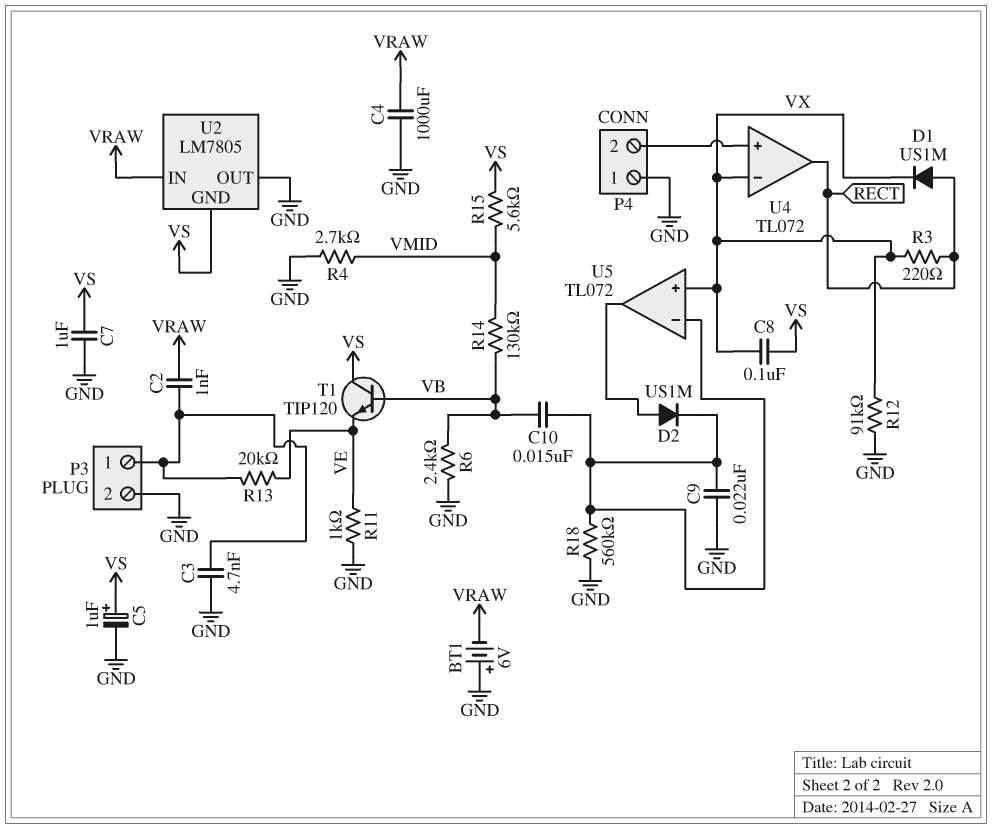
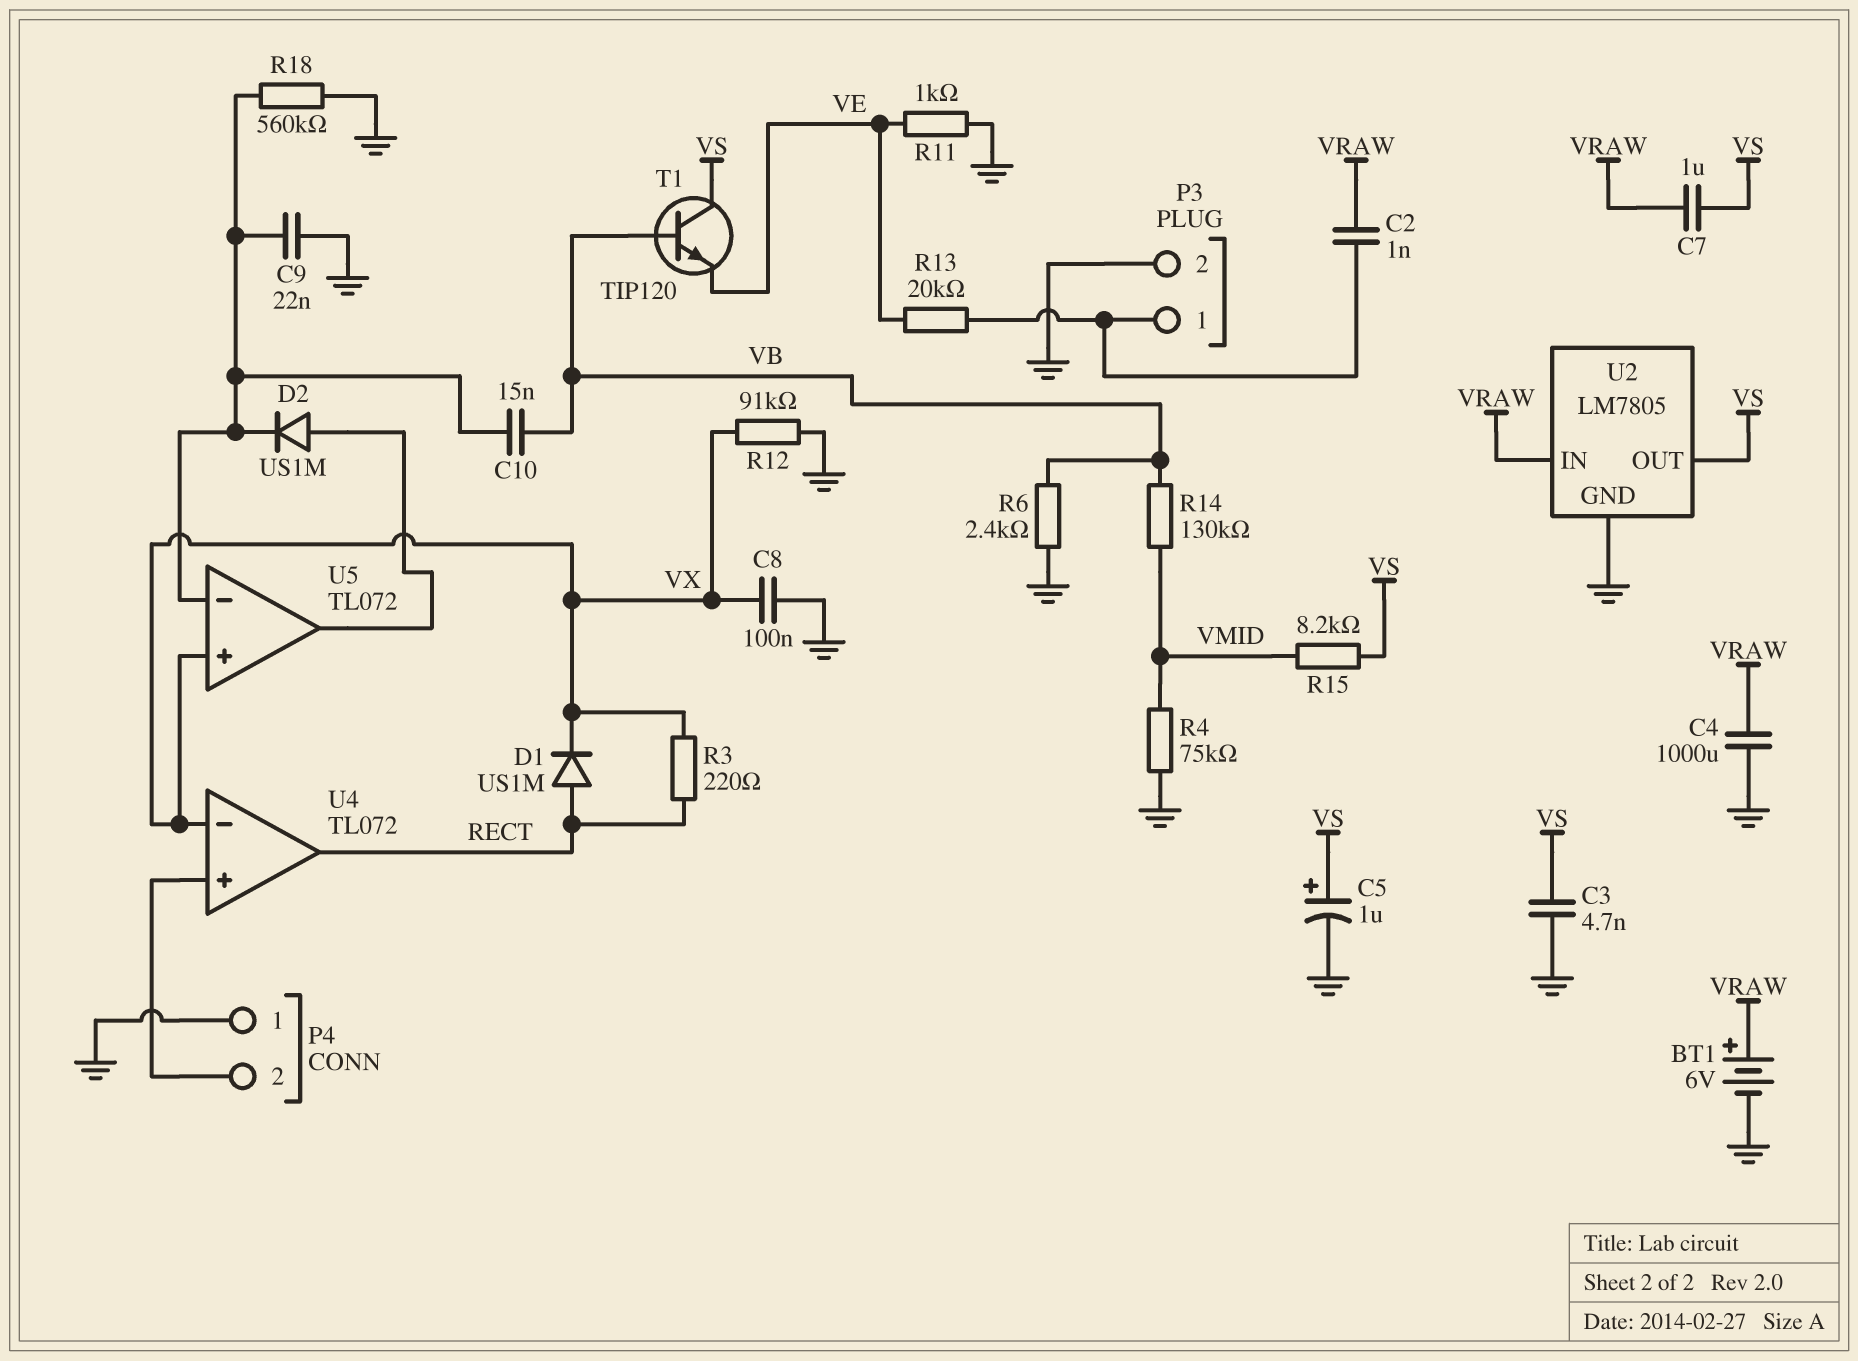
BT1: 6V (plus GND, minus VRAW) -> 6V (plus VRAW, minus GND)
C3: 4.7nF (GND, P3/1) -> 4.7nF (GND, VS)
C7: 1uF (GND, VS) -> 1uF (VRAW, VS)
C8: 100nF (VS, VX) -> 100nF (GND, VX)
R4: 2.7k (GND, VMID) -> 75k (GND, VMID)
R15: 5.6k (VMID, VS) -> 8.2k (VMID, VS)
U2 pin GND: VS -> GND
U2 pin OUT: GND -> VS

